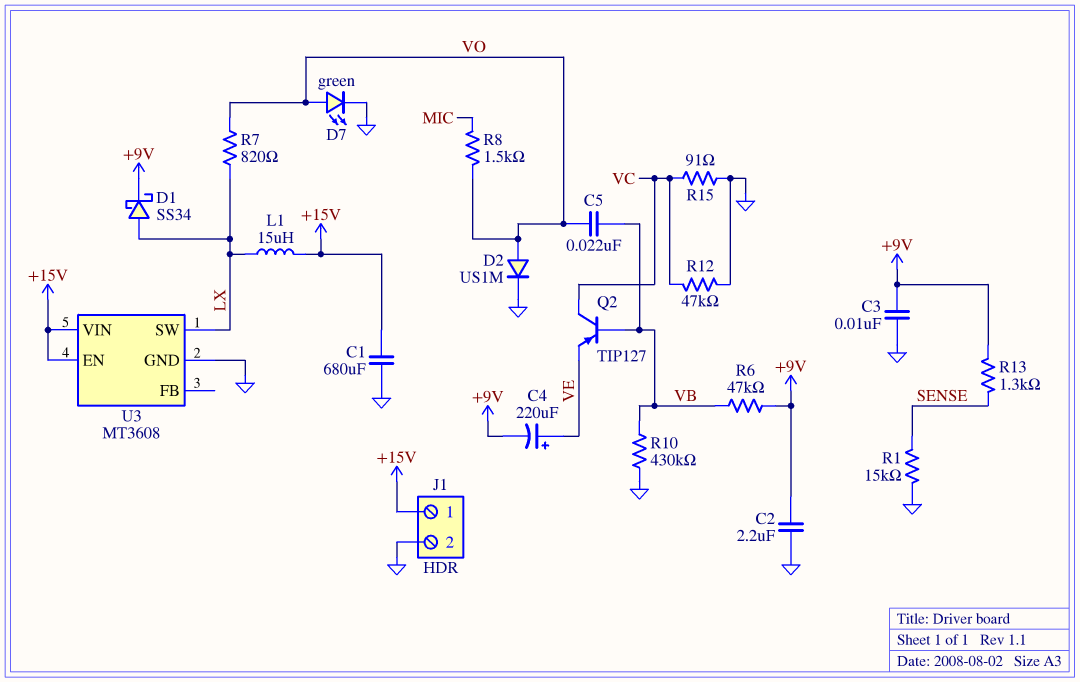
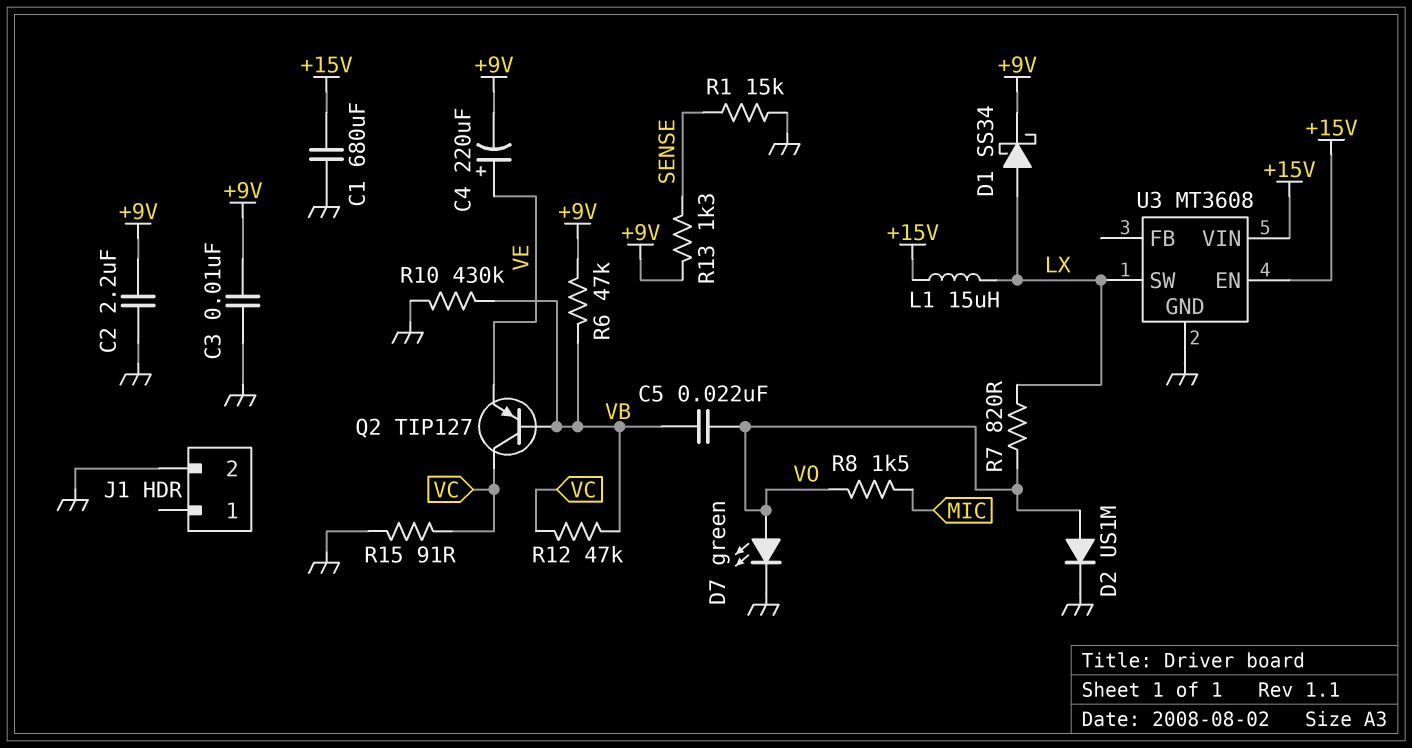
J1 pin 1: +15V -> none
R12: 47k (GND, VC) -> 47k (VB, VC)

